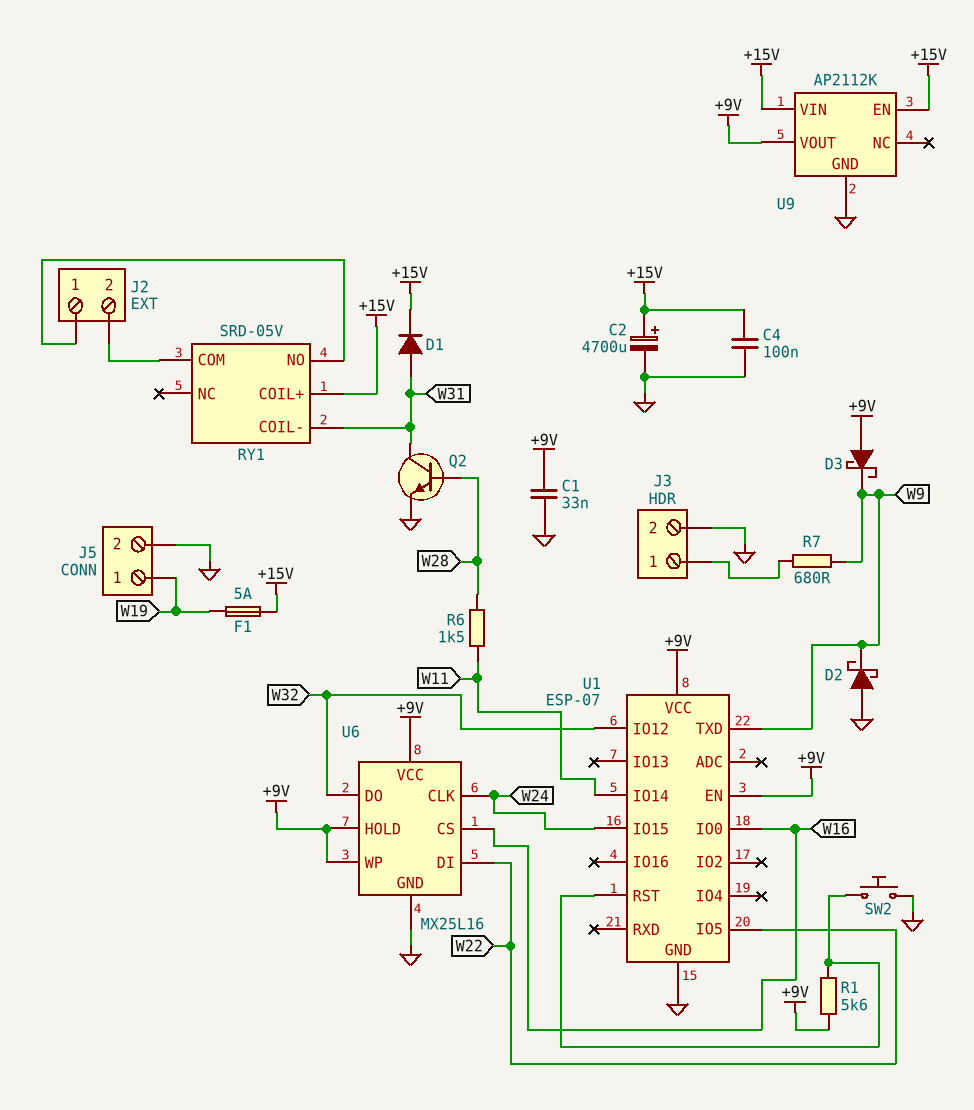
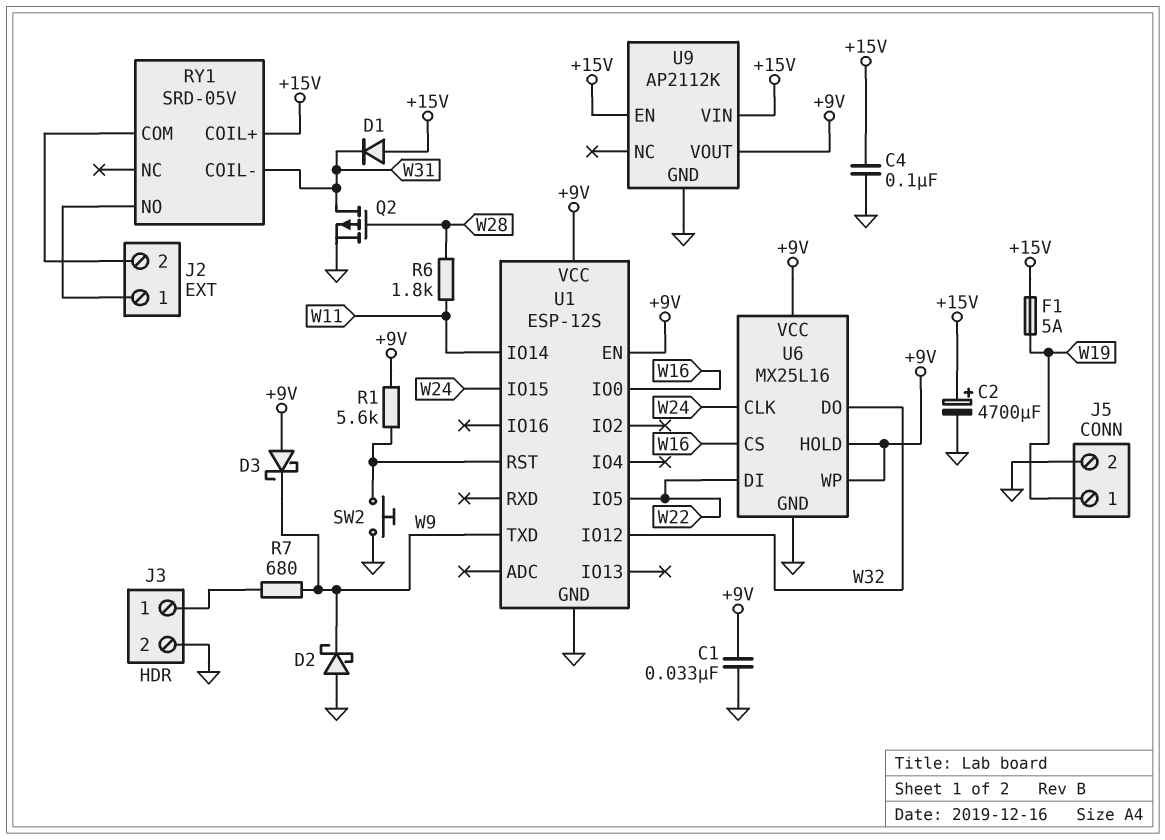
D1: diode (A W31, K +15V) -> diode (A +15V, K W31)
Q2: NPN (B W28, C W31, E GND) -> PMOS (G W28, D W31, S GND)
R6: 1.5k (W11, W28) -> 1.8k (W11, W28)
U1: ESP-07 -> ESP-12S

